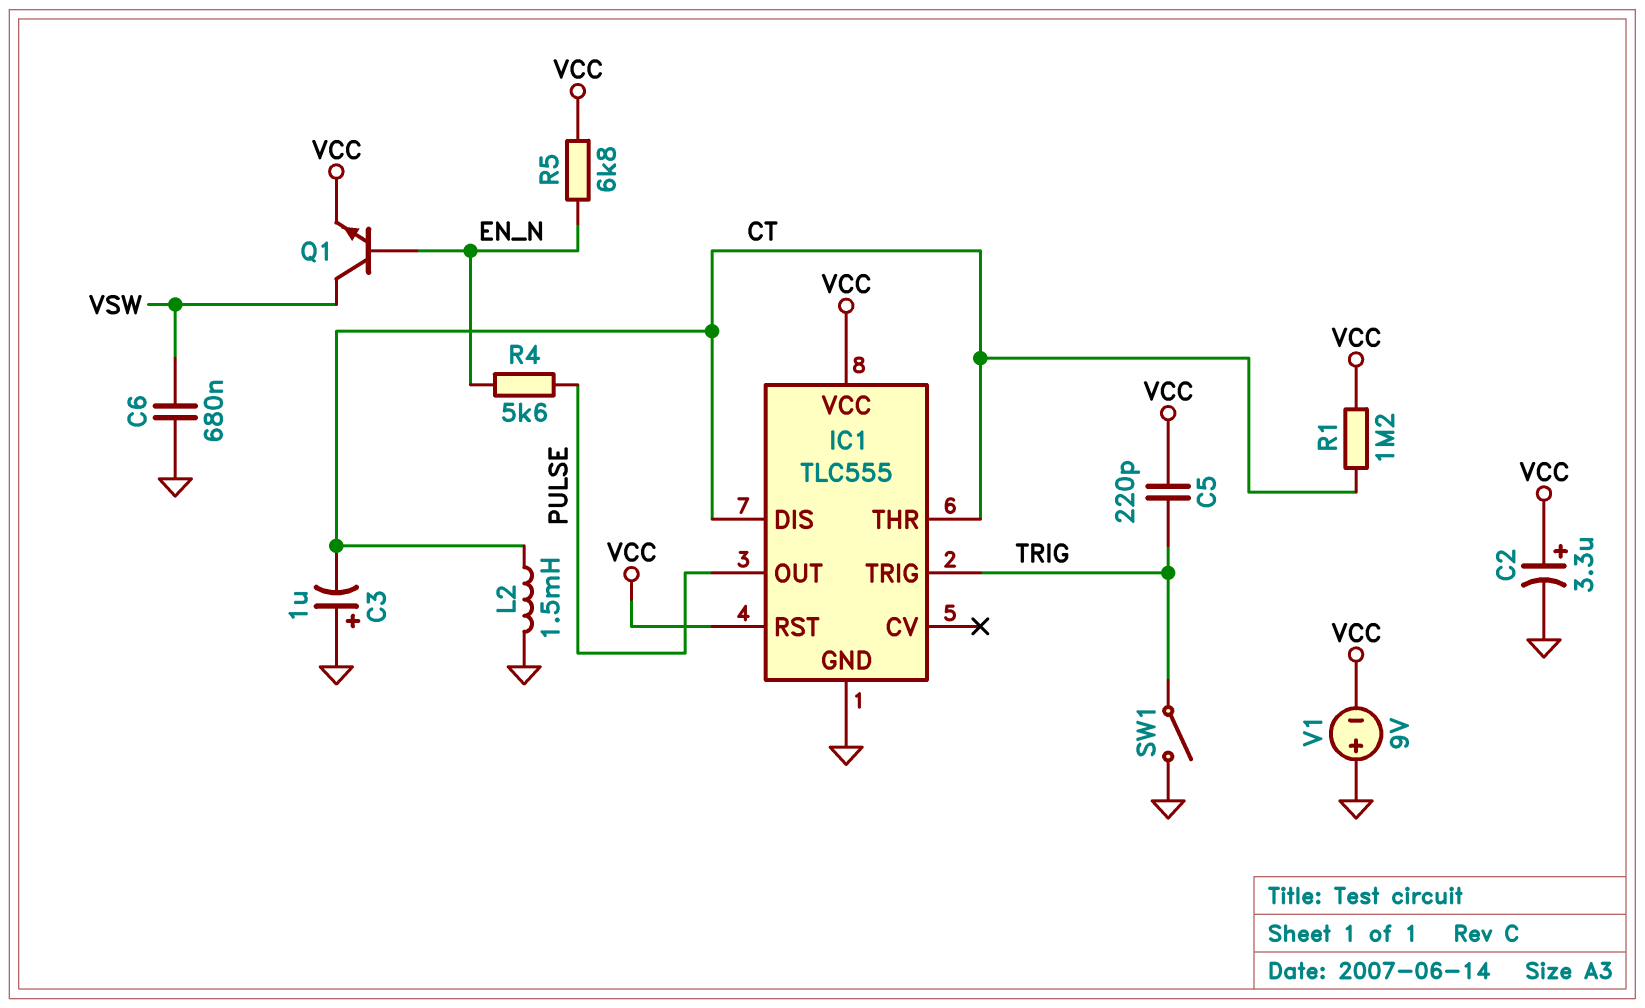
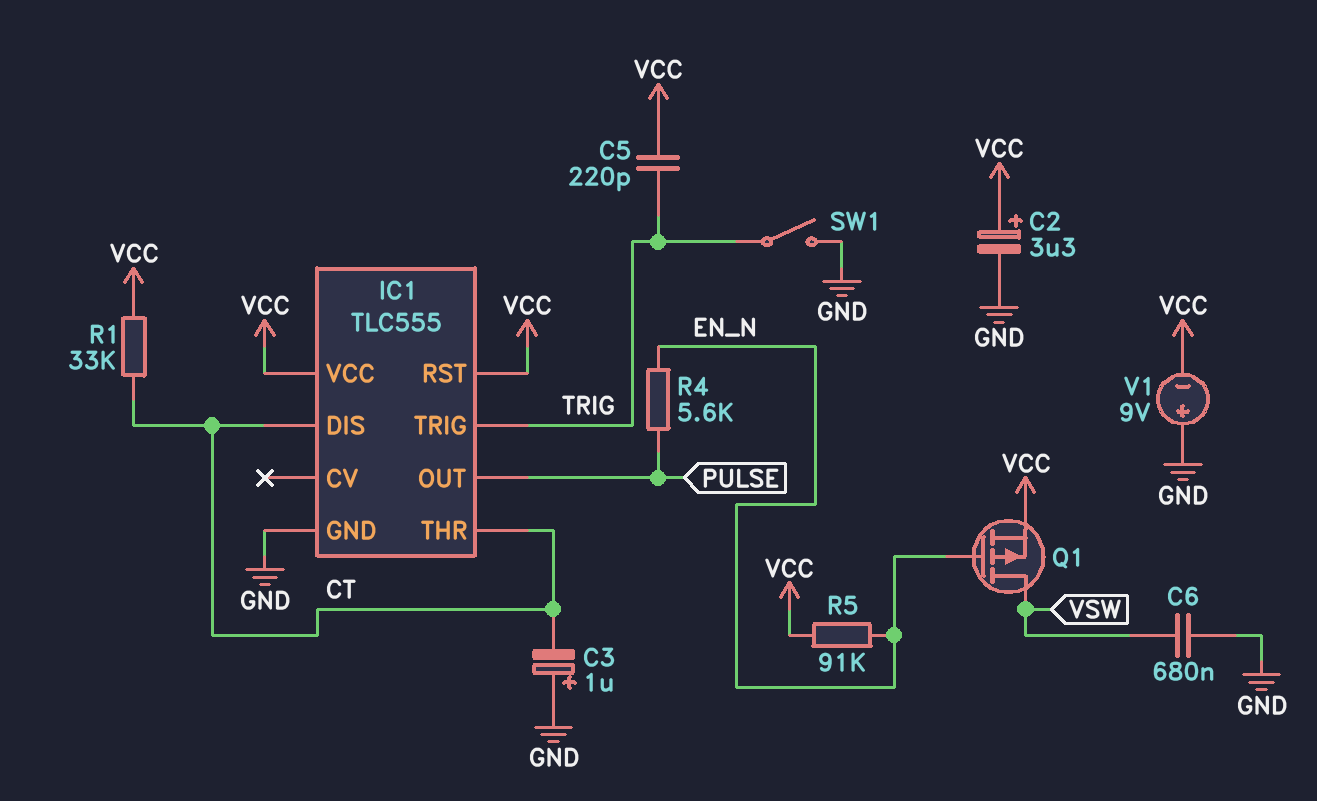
L2: 1.5mH (CT, GND) -> none
Q1: NPN (B EN_N, C VSW, E VCC) -> PMOS (G EN_N, D VSW, S VCC)
R1: 1.2M (CT, VCC) -> 33k (CT, VCC)
R5: 6.8k (EN_N, VCC) -> 91k (EN_N, VCC)

